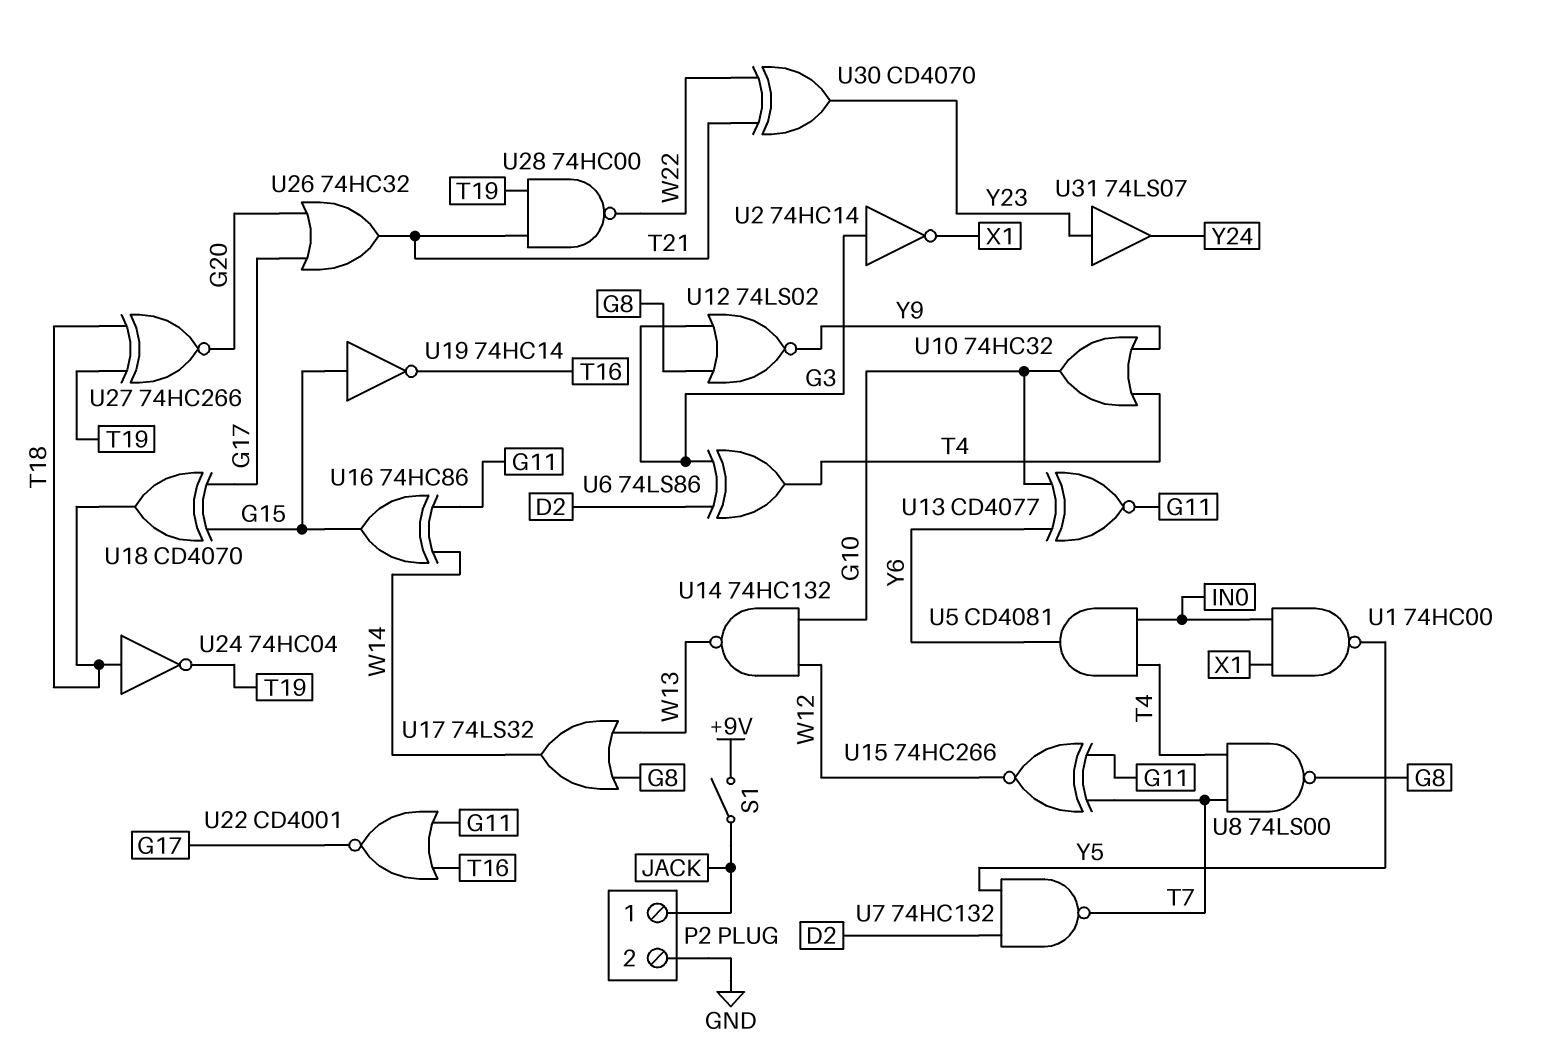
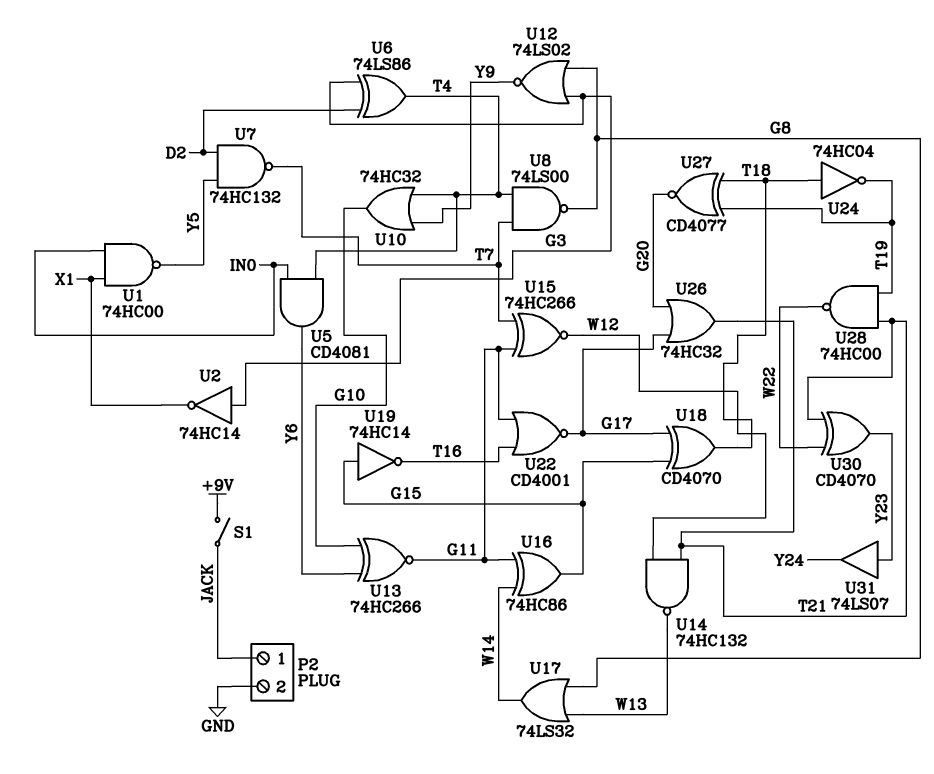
U13: XNOR CD4077 (in G10, in Y6, out G11) -> XNOR 74HC266 (in G10, in Y6, out G11)
U14: NAND 74HC132 (in G10, in W12, out W13) -> NAND 74HC132 (in T21, in W12, out W13)
U27: XNOR 74HC266 (in T18, in T19, out G20) -> XNOR CD4077 (in T18, in T19, out G20)

